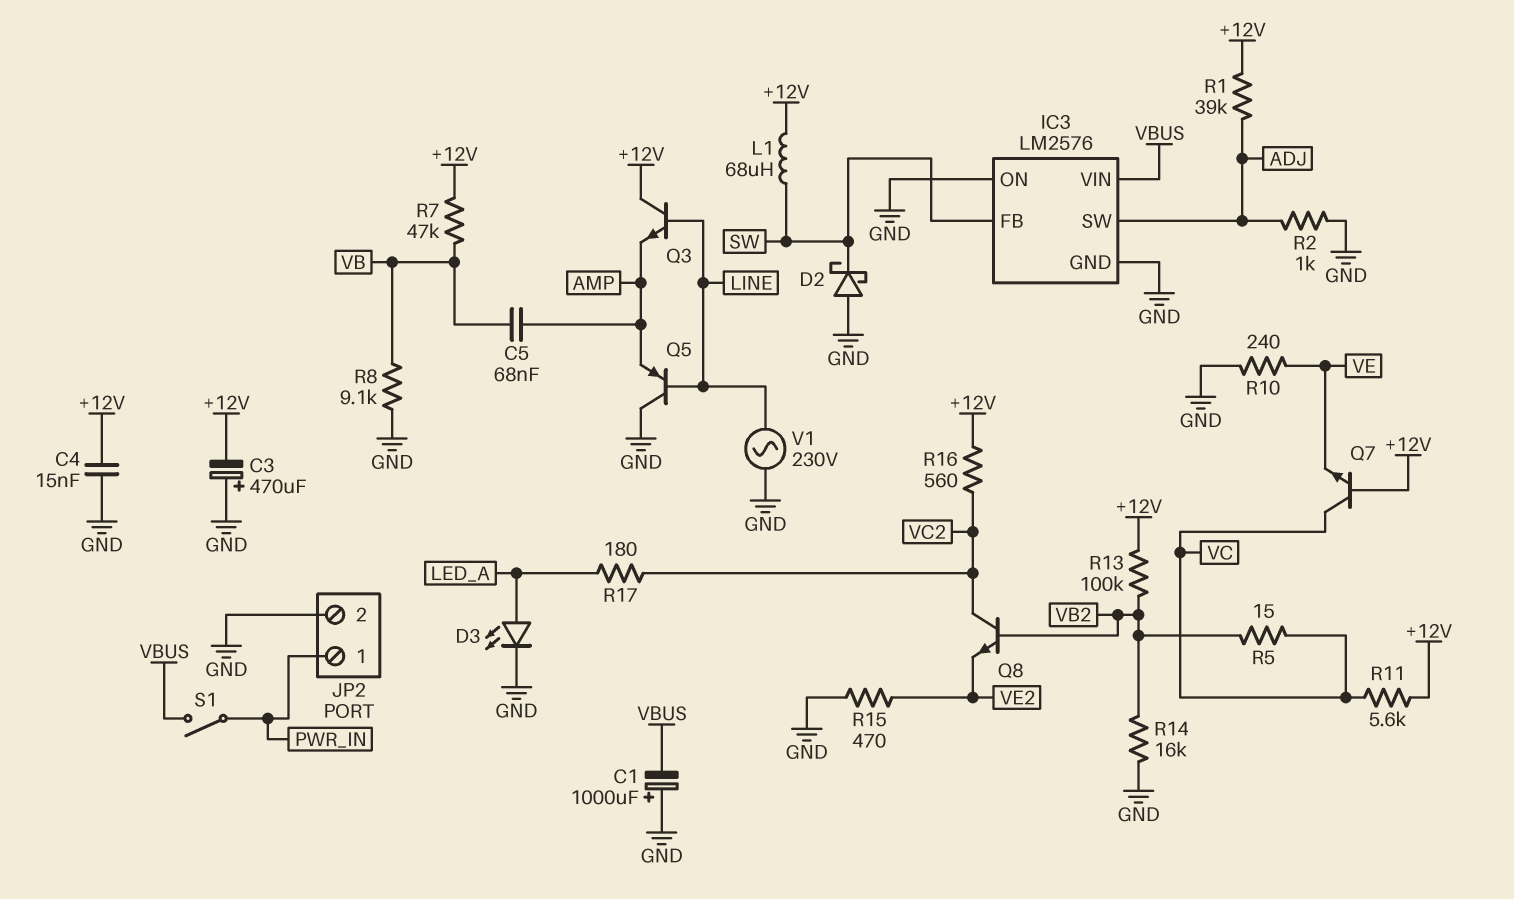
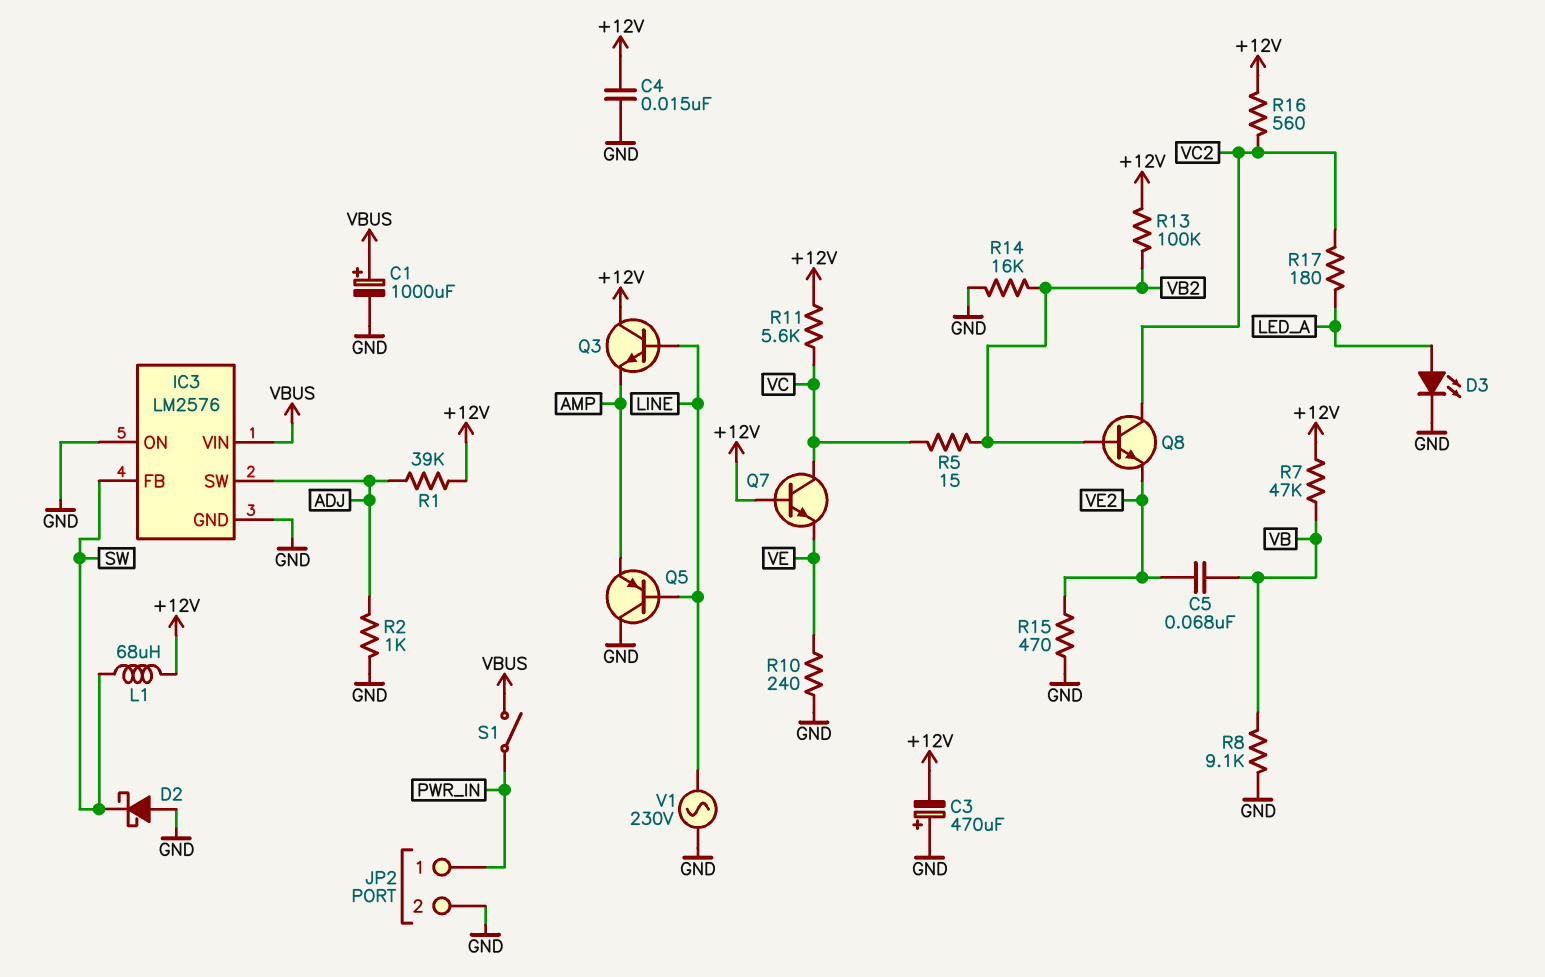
C1: 1000uF (plus GND, minus VBUS) -> 1000uF (plus VBUS, minus GND)
C5: 68nF (AMP, VB) -> 68nF (VB, VE2)

